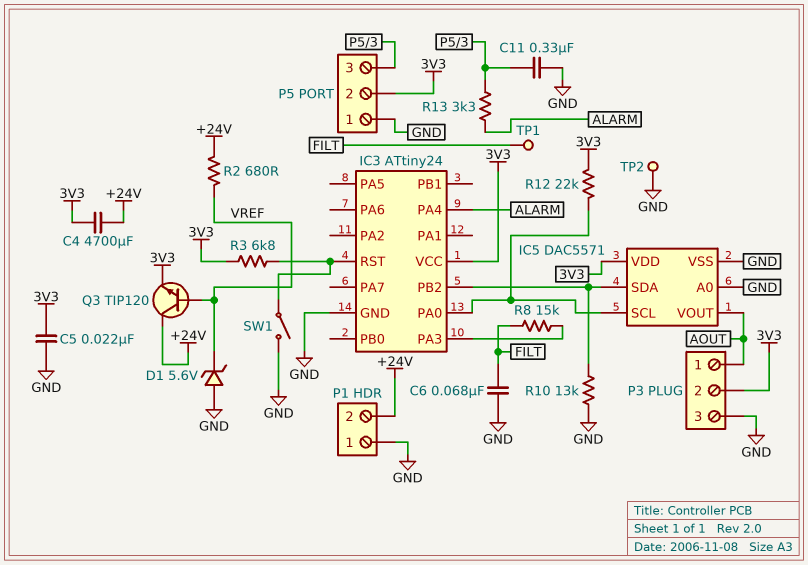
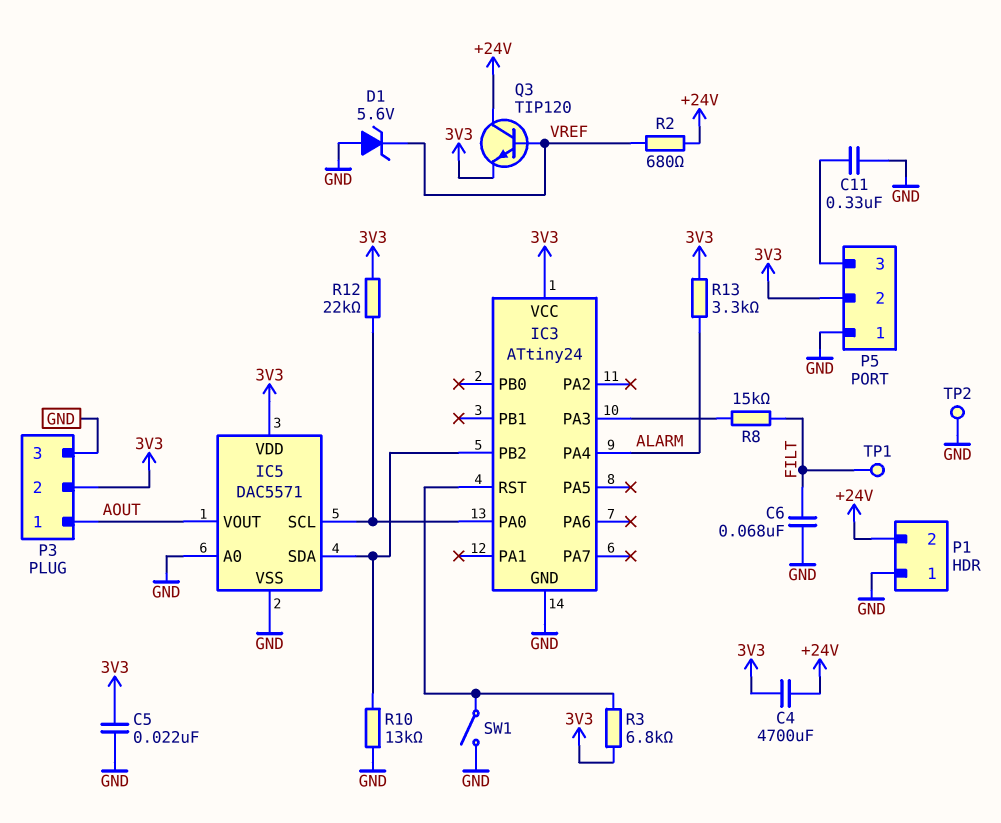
R13: 3.3k (ALARM, P5/3) -> 3.3k (3V3, ALARM)

